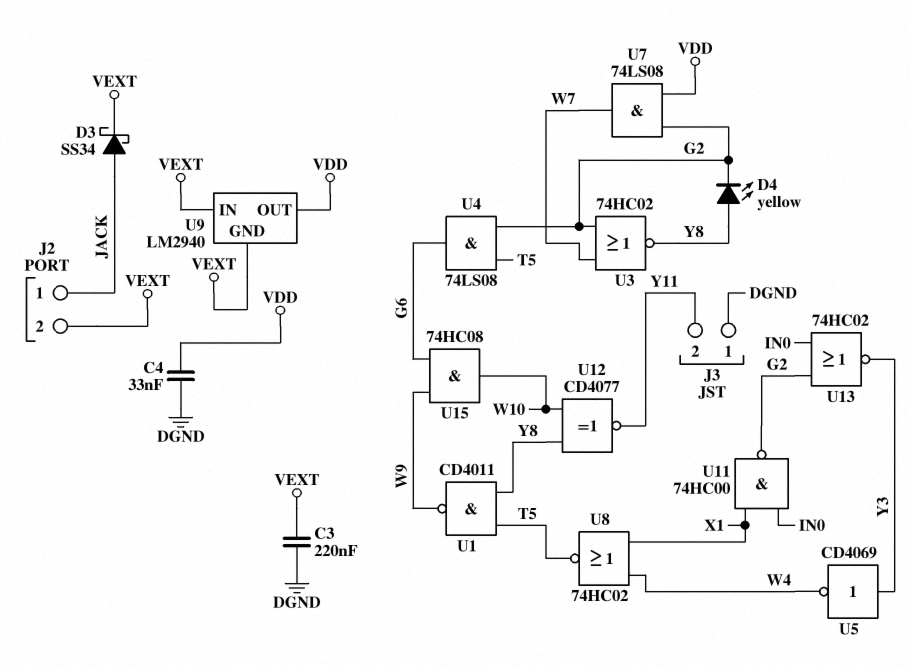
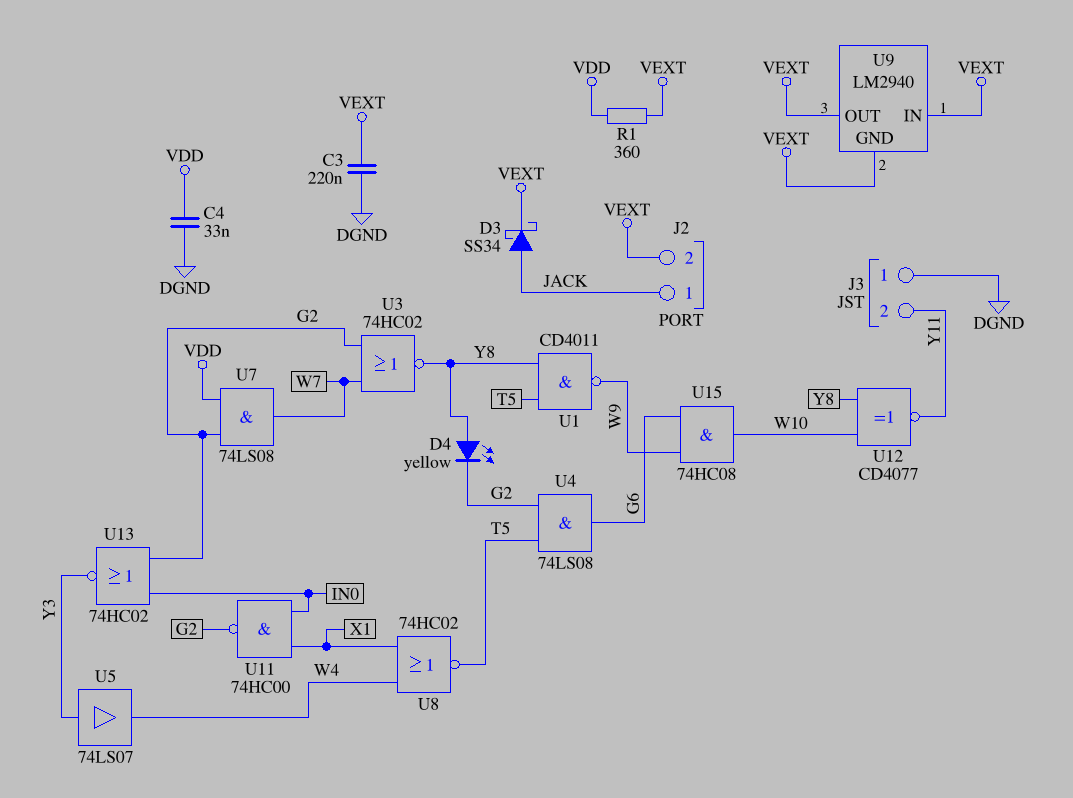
R1: none -> 360 (VDD, VEXT)
U5: NOT CD4069 (in Y3, out W4) -> buffer 74LS07 (in Y3, out W4)
U9 pin OUT: VDD -> VEXT

